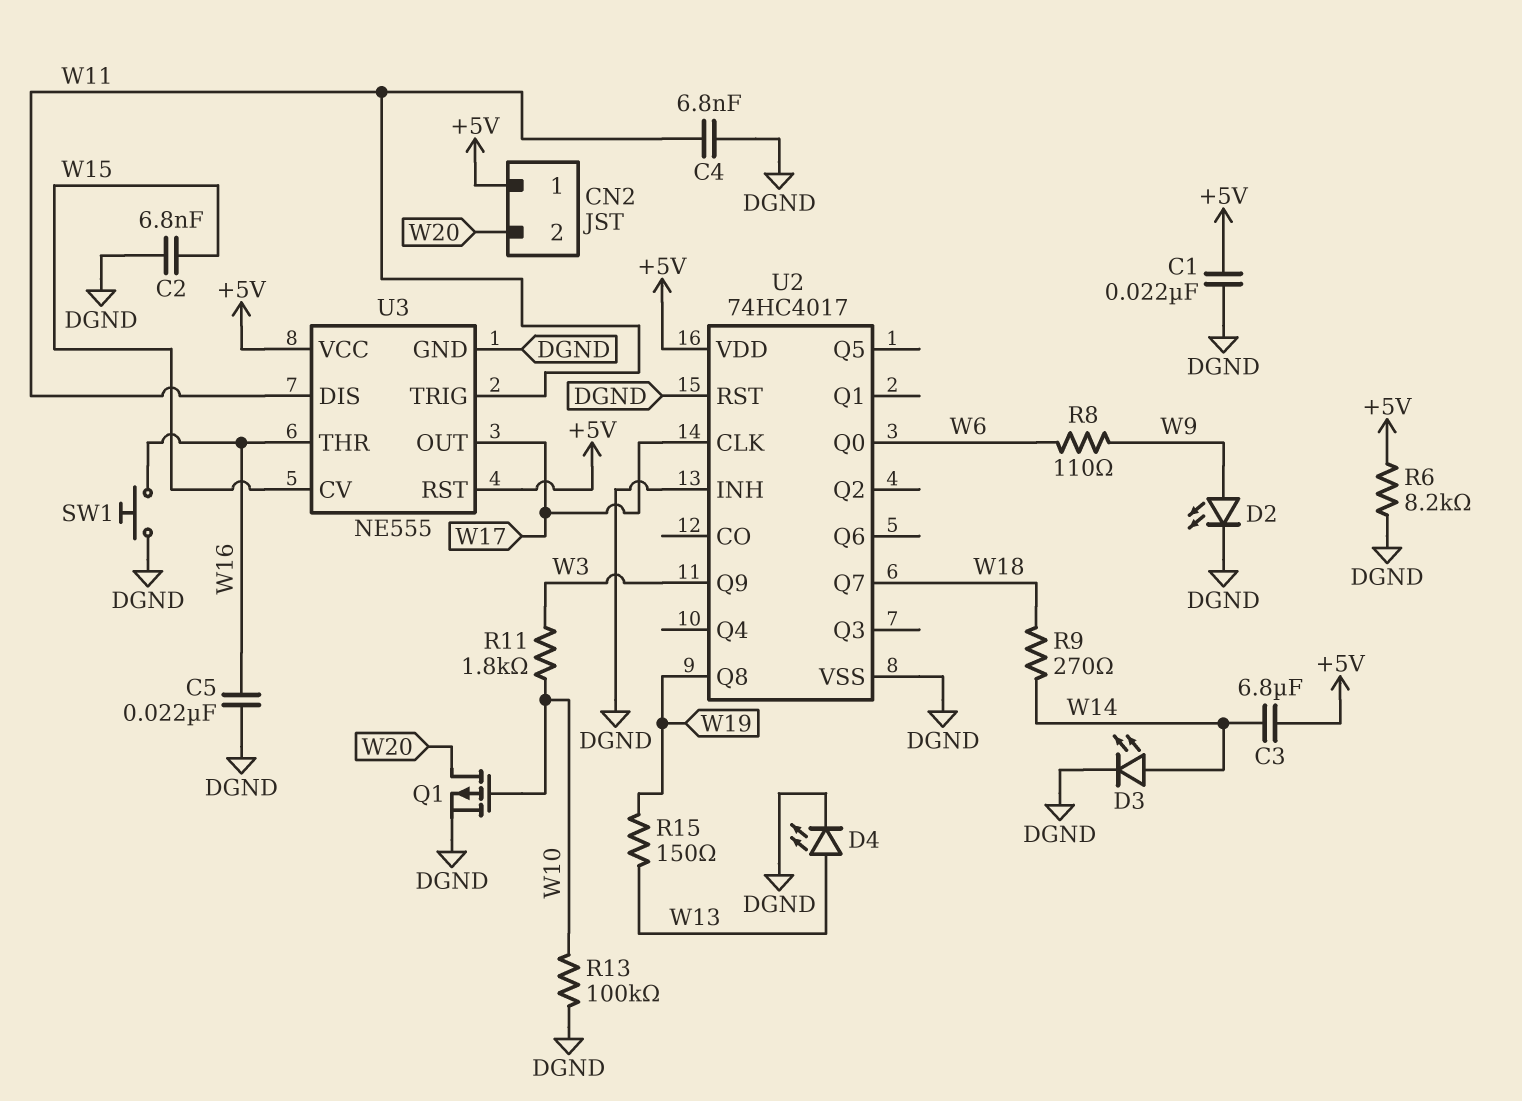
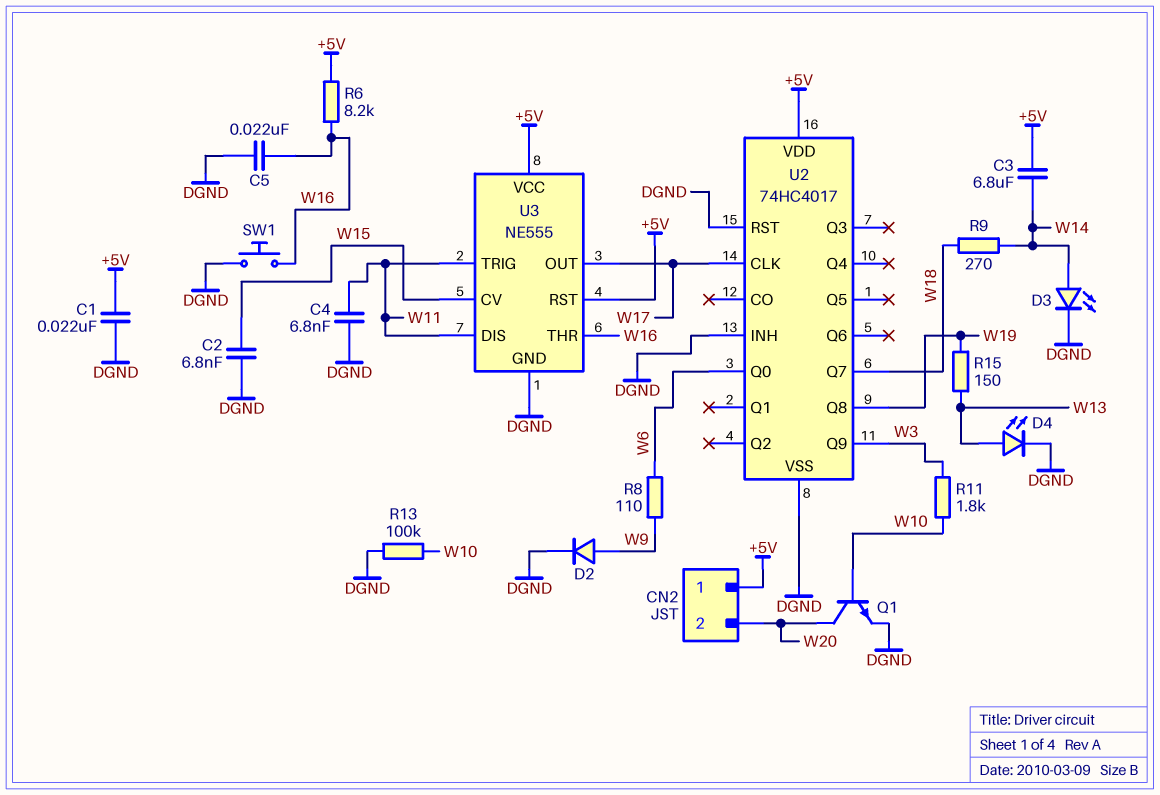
D2: LED (A W9, K DGND) -> diode (A W9, K DGND)
Q1: PMOS (G W10, D W20, S DGND) -> NPN (B W10, C W20, E DGND)
R6: 8.2k (+5V, DGND) -> 8.2k (+5V, W16)

